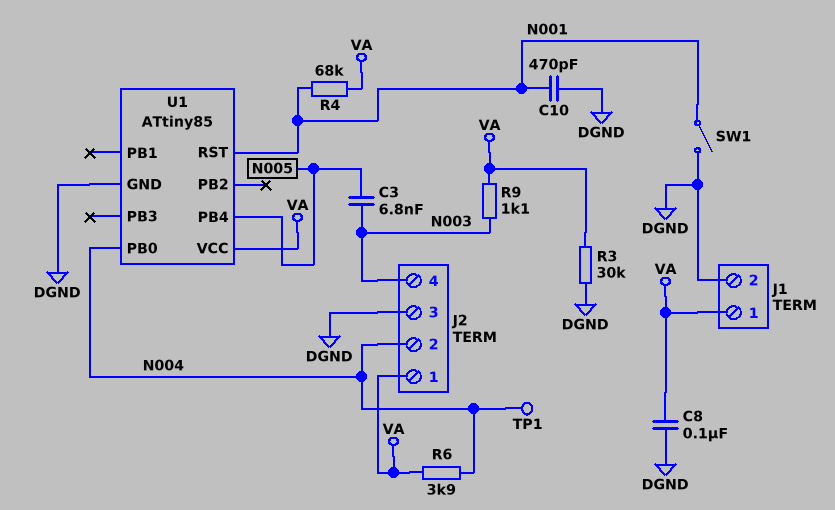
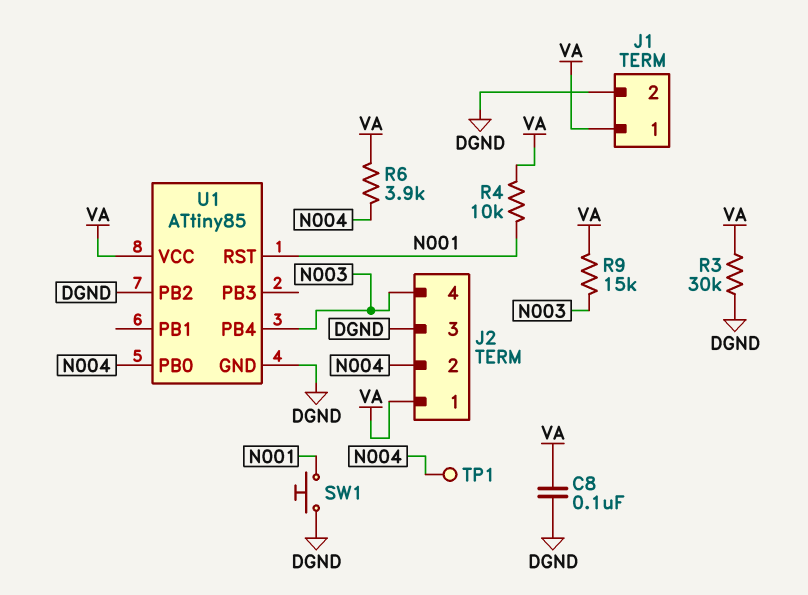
C3: 6.8nF (N003, N005) -> none
C10: 470pF (DGND, N001) -> none
R4: 68k (N001, VA) -> 10k (N001, VA)
R9: 1.1k (N003, VA) -> 15k (N003, VA)
SW1: switch (DGND, N001) -> button (DGND, N001)
U1 pin PB2: none -> DGND
U1 pin PB4: N005 -> N003

